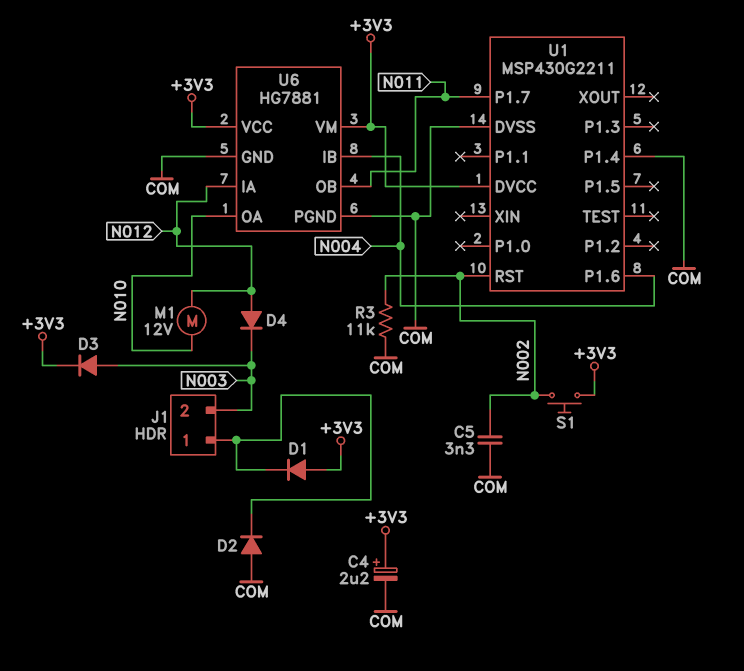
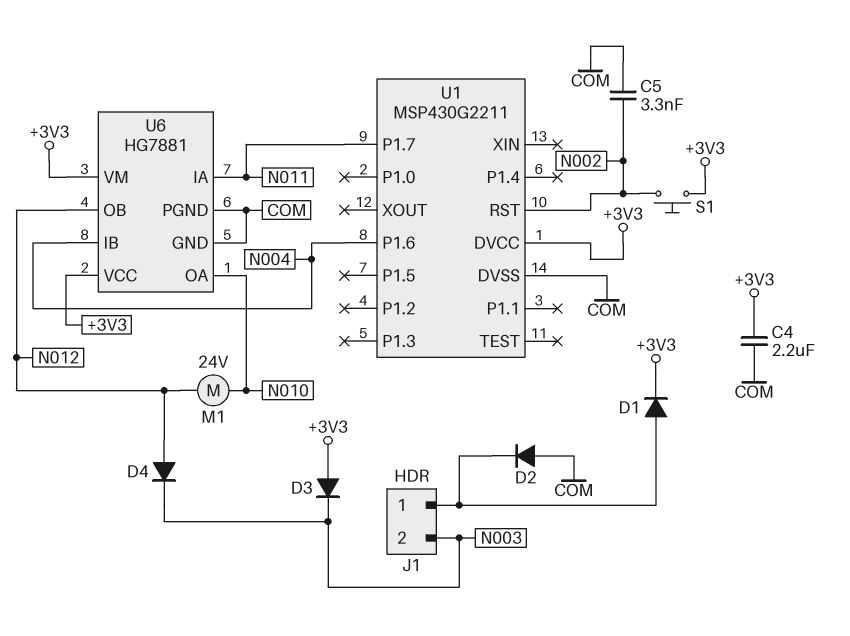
C4: 2.2uF (plus +3V3, minus COM) -> 2.2uF (+3V3, COM)
D1: diode (A +3V3, K J1/1) -> diode (A J1/1, K +3V3)
D3: diode (A N003, K +3V3) -> diode (A +3V3, K N003)
M1: motor 12V (N010, N012) -> motor 24V (N010, N012)
R3: 11k (COM, N002) -> none
U1 pin P1.4: COM -> none
U6 pin IA: N012 -> N011
U6 pin OB: N011 -> N012

